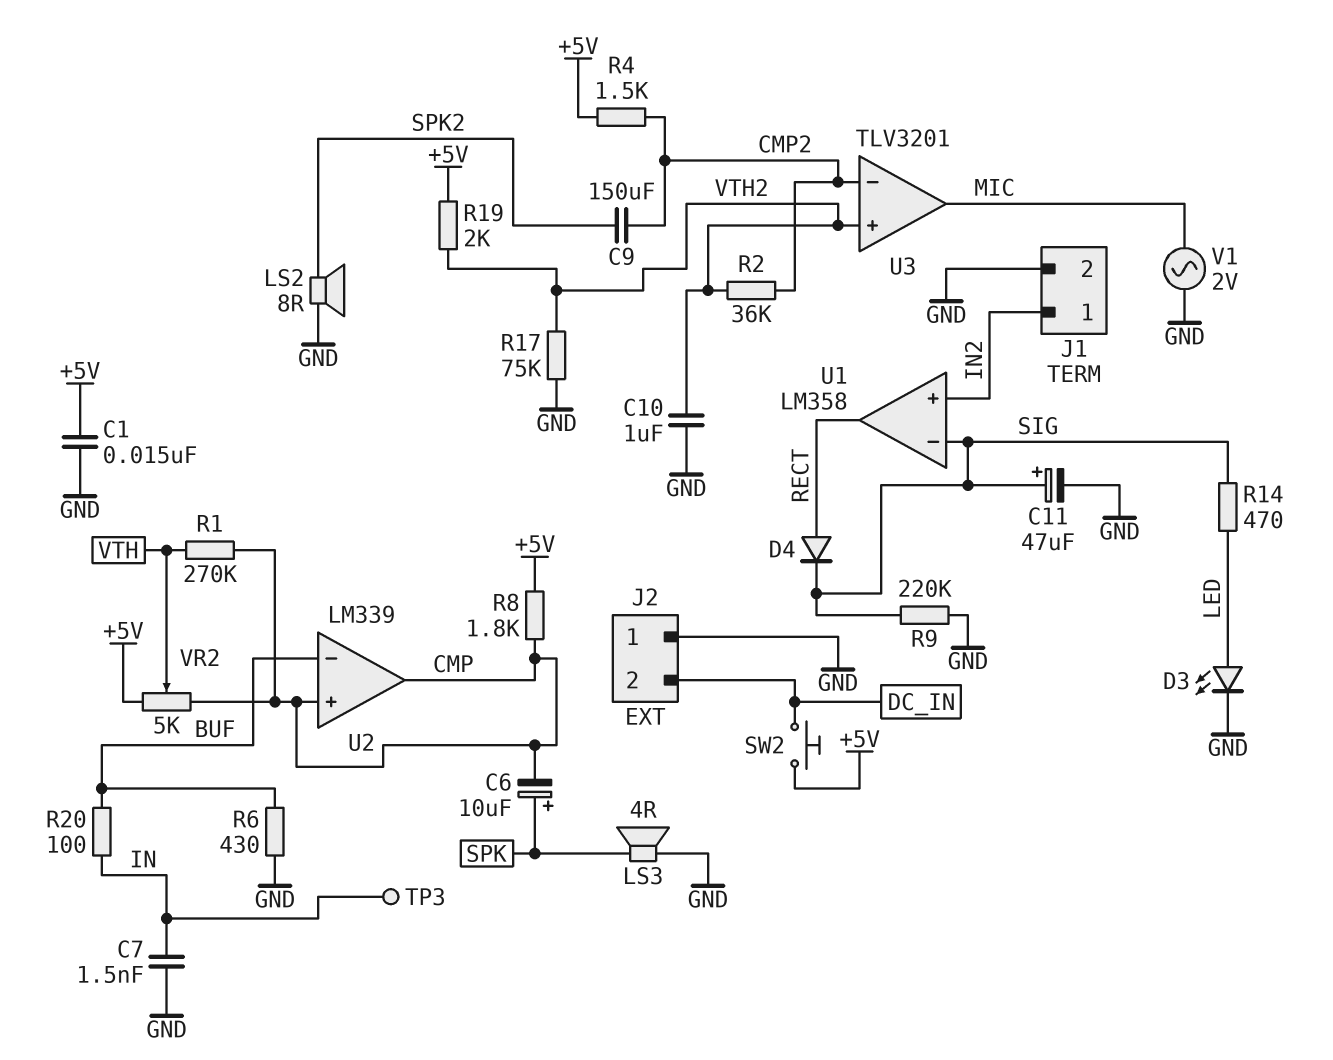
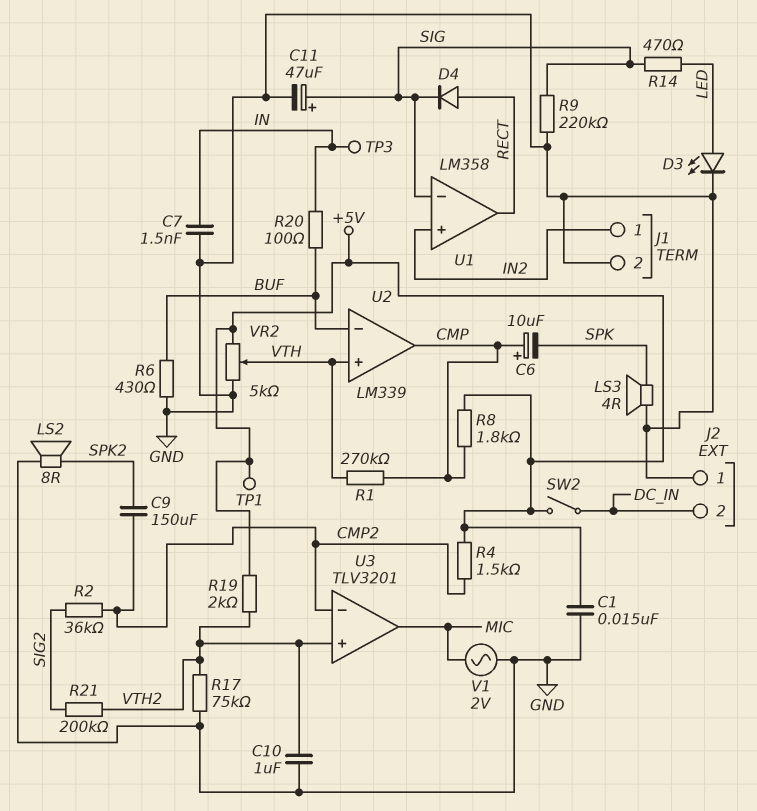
C6: 10uF (plus SPK, minus CMP) -> 10uF (plus CMP, minus SPK)
R2: 36k (CMP2, VTH2) -> 36k (CMP2, SIG2)
R21: none -> 200k (SIG2, VTH2)
SW2: button (+5V, DC_IN) -> switch (+5V, DC_IN)
TP1: none -> test point (+5V)
U2 pin in+: CMP -> VTH
VR2: 5k (+5V, CMP, wiper VTH) -> 5k (+5V, GND, wiper VTH)

